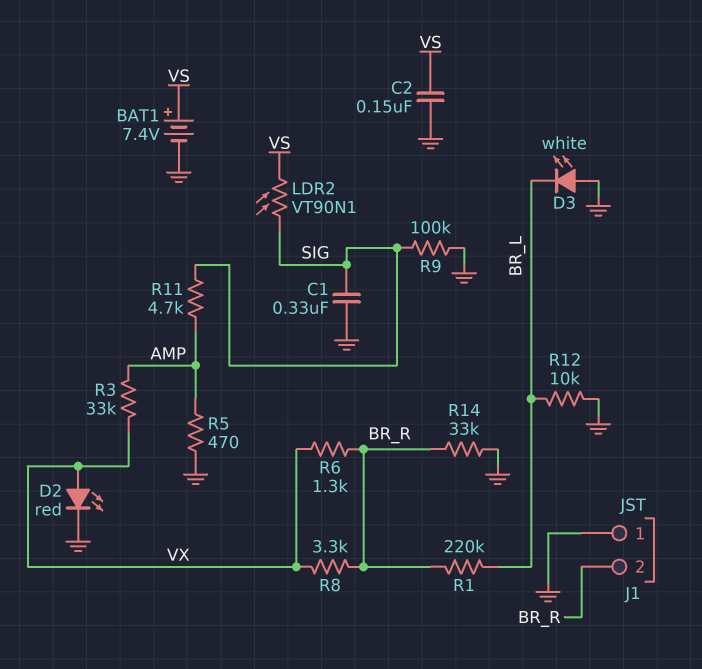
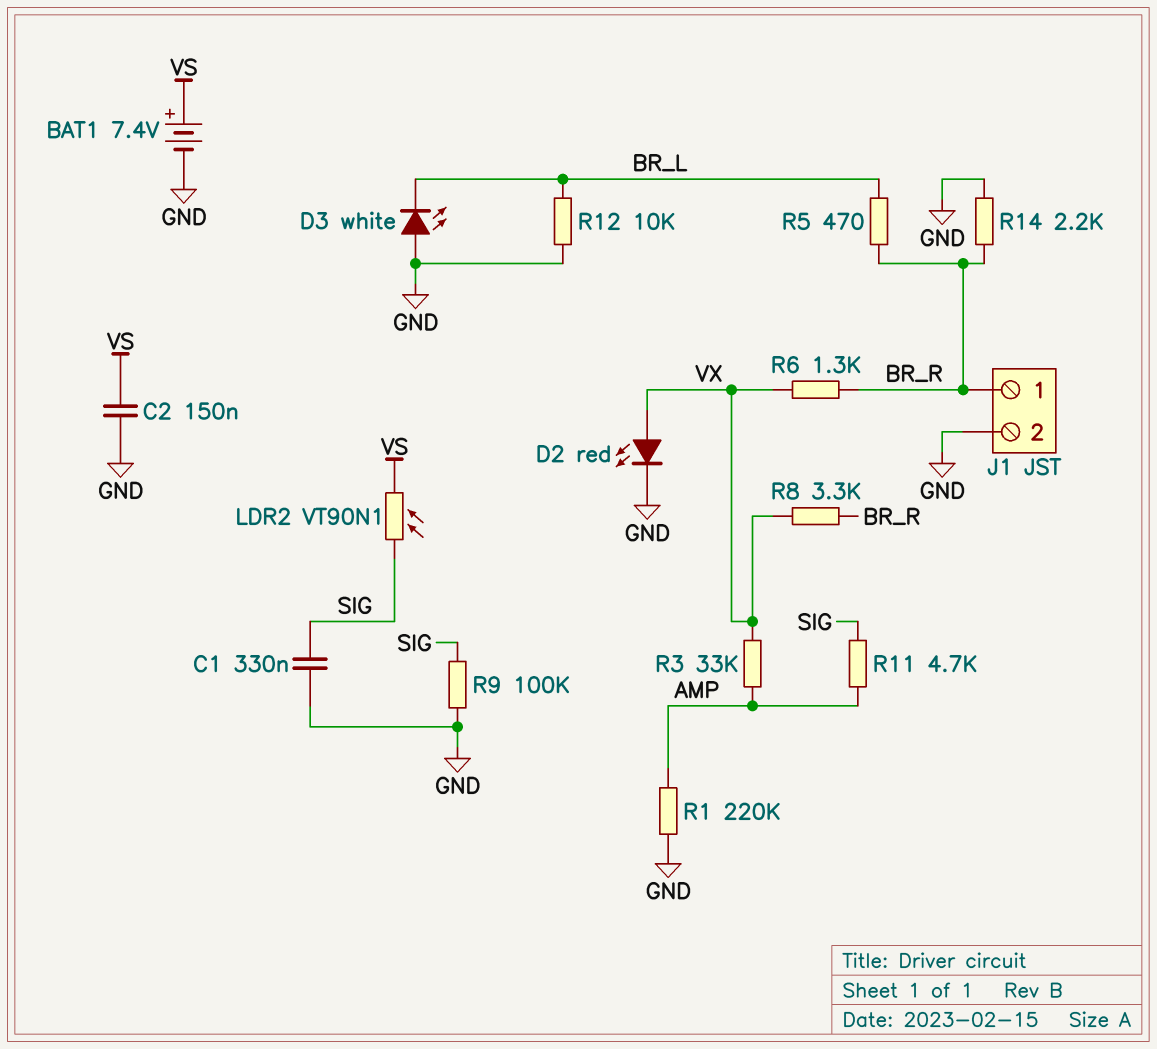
J1 pin 1: GND -> BR_R
J1 pin 2: BR_R -> GND
R1: 220k (BR_L, BR_R) -> 220k (AMP, GND)
R5: 470 (AMP, GND) -> 470 (BR_L, BR_R)
R14: 33k (BR_R, GND) -> 2.2k (BR_R, GND)

